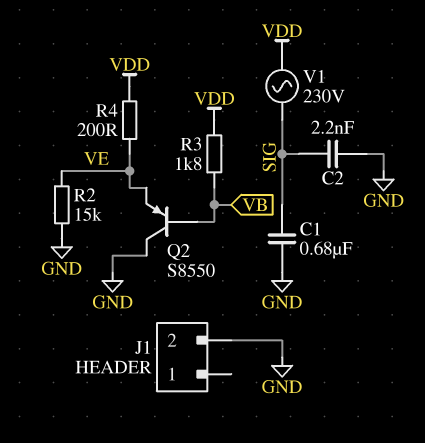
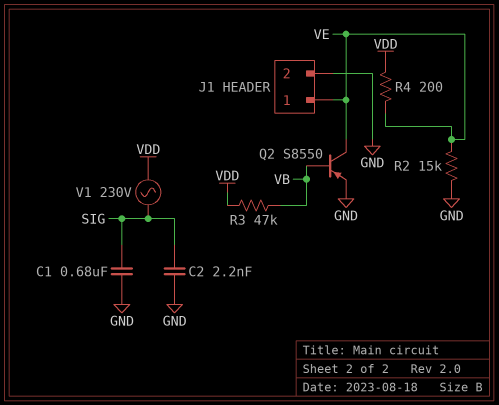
J1 pin 1: none -> VE
Q2: PNP S8550 (B VB, C GND, E VE) -> PNP S8550 (B VB, C VE, E GND)
R3: 1.8k (VB, VDD) -> 47k (VB, VDD)

